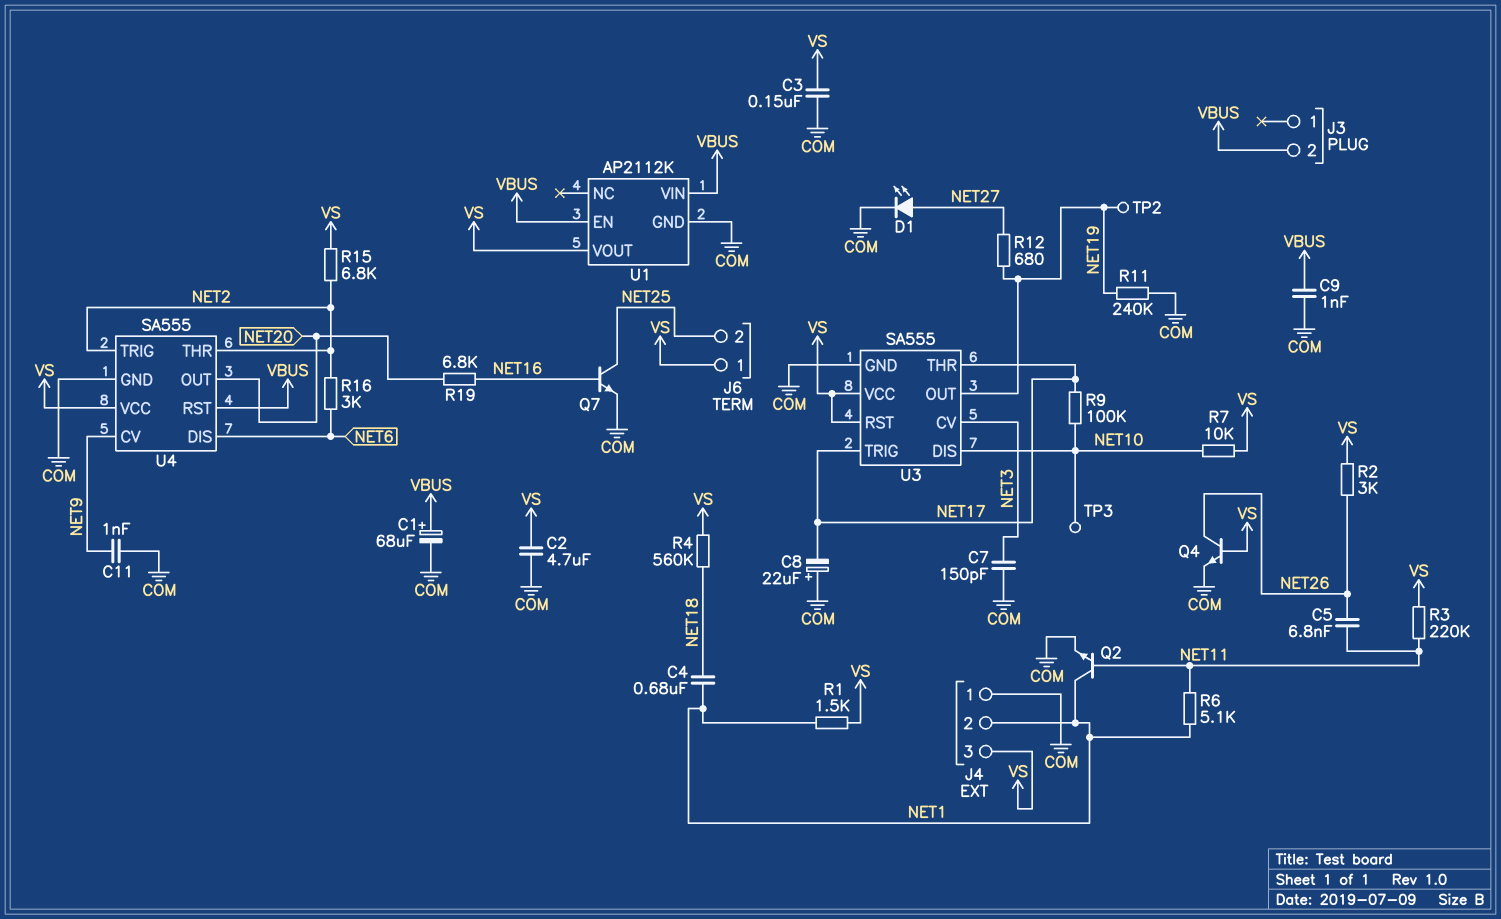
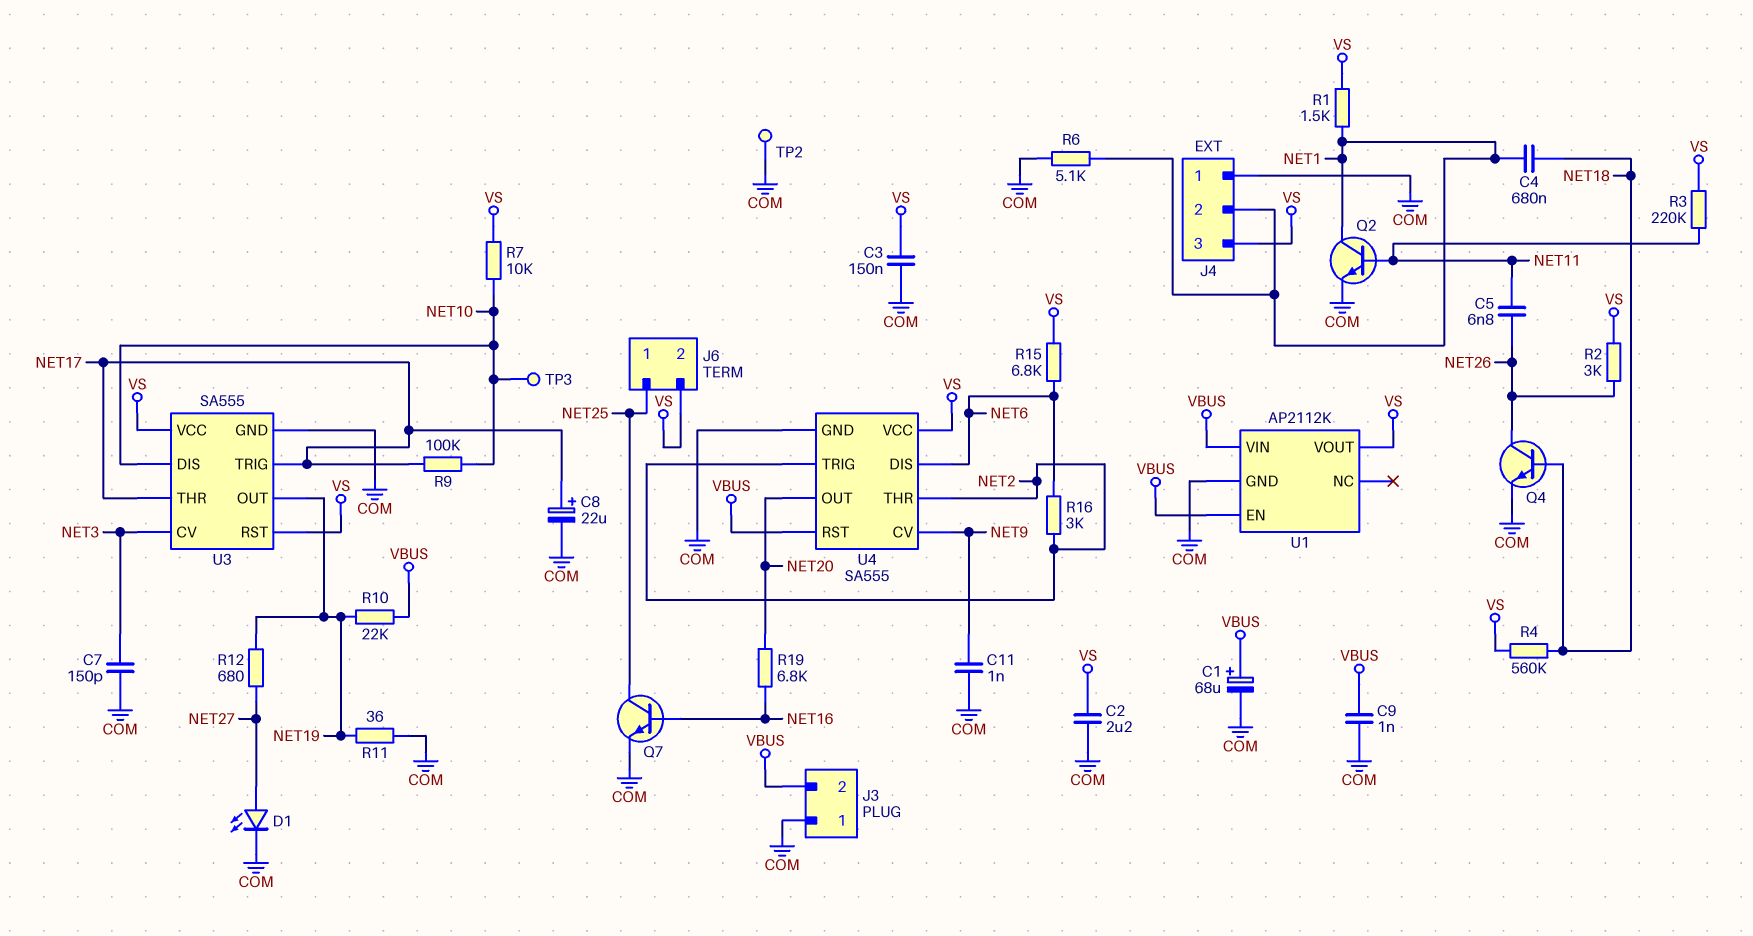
C2: 4.7uF (COM, VS) -> 2.2uF (COM, VS)
C8: 22uF (plus COM, minus NET17) -> 22uF (plus NET17, minus COM)
J3 pin 1: none -> COM
J6 pin 1: VS -> NET25
J6 pin 2: NET25 -> VS
Q4: NPN (B VS, C NET26, E COM) -> NPN (B NET18, C NET26, E COM)
R6: 5.1k (NET1, NET11) -> 5.1k (COM, NET1)
R10: none -> 22k (NET19, VBUS)
R11: 240k (COM, NET19) -> 36 (COM, NET19)
R15: 6.8k (NET2, VS) -> 6.8k (NET6, VS)
TP2: test point (NET19) -> test point (COM)

